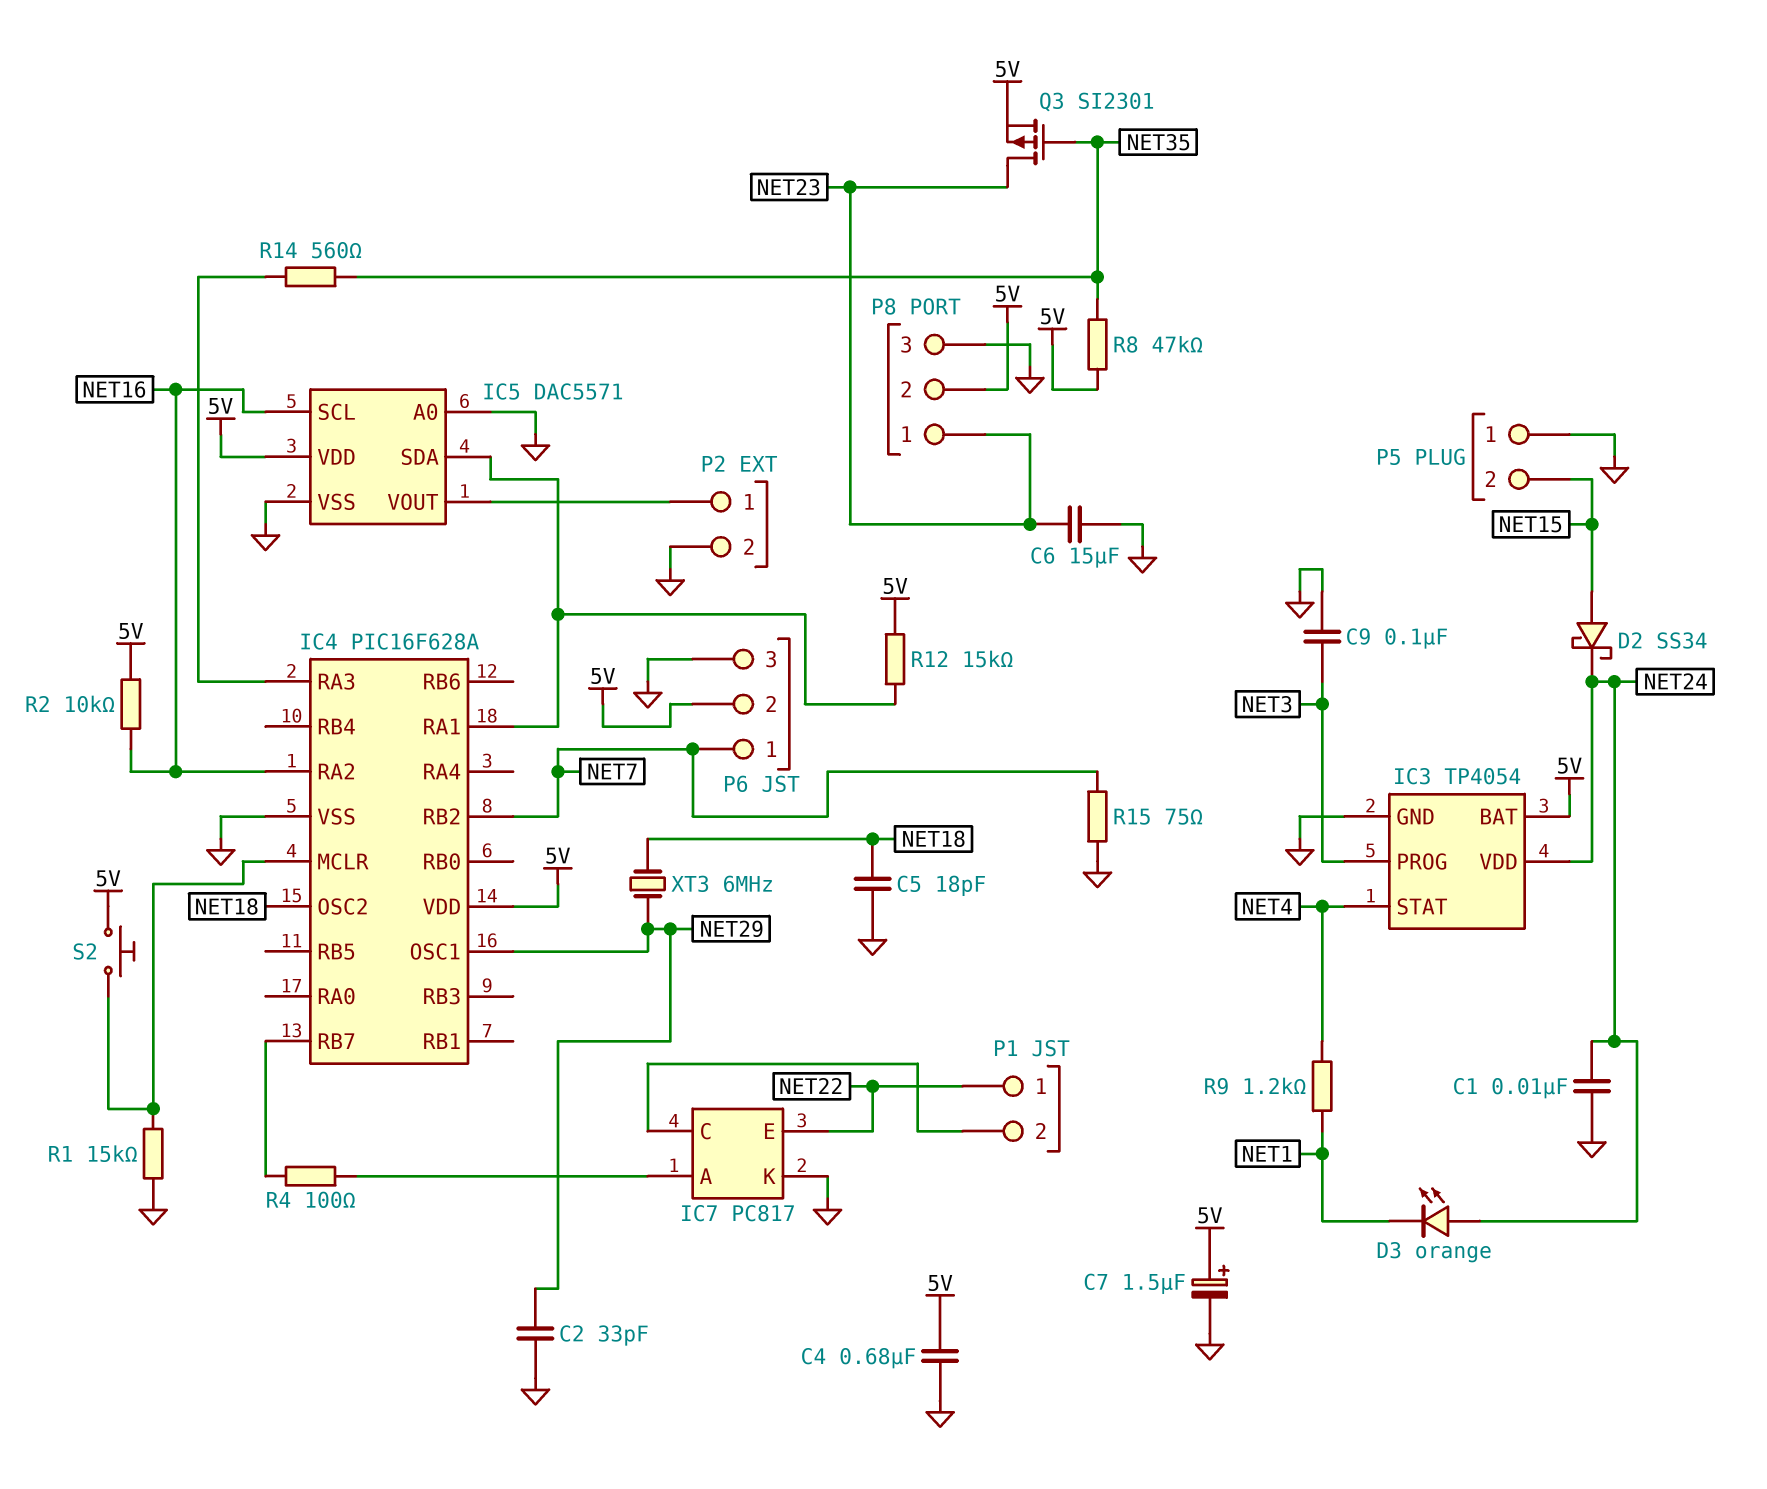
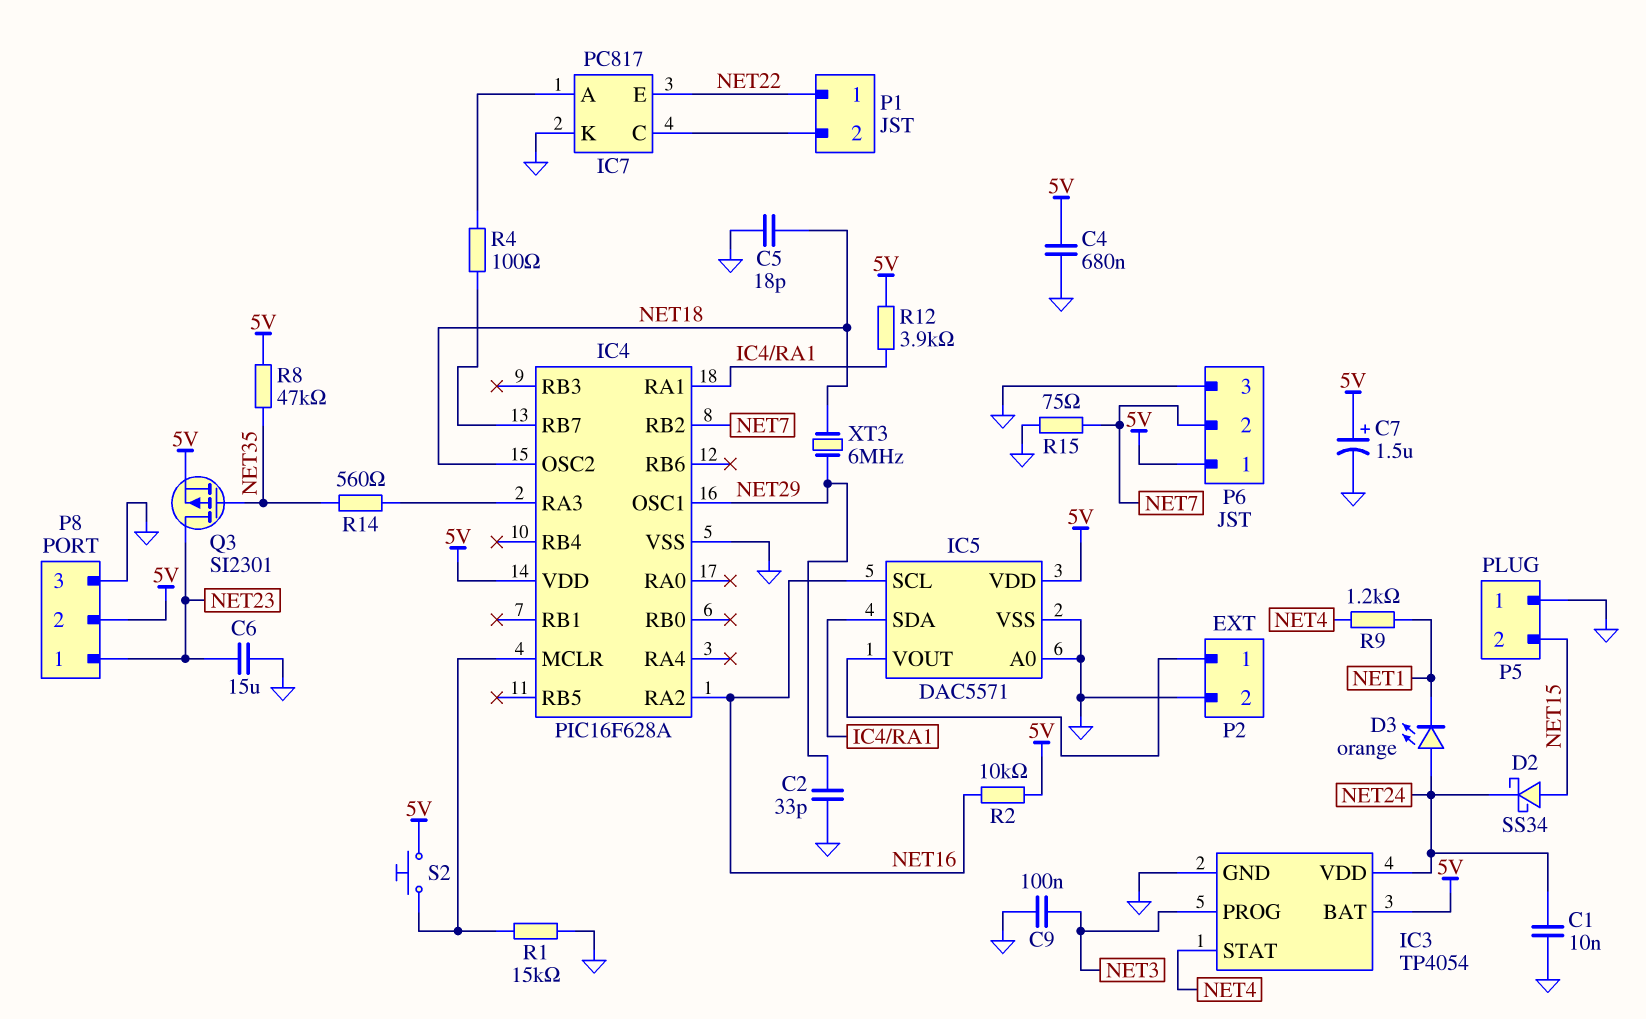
P6 pin 1: NET7 -> 5V
P6 pin 2: 5V -> NET7
R12: 15k (5V, IC4/RA1) -> 3.9k (5V, IC4/RA1)

